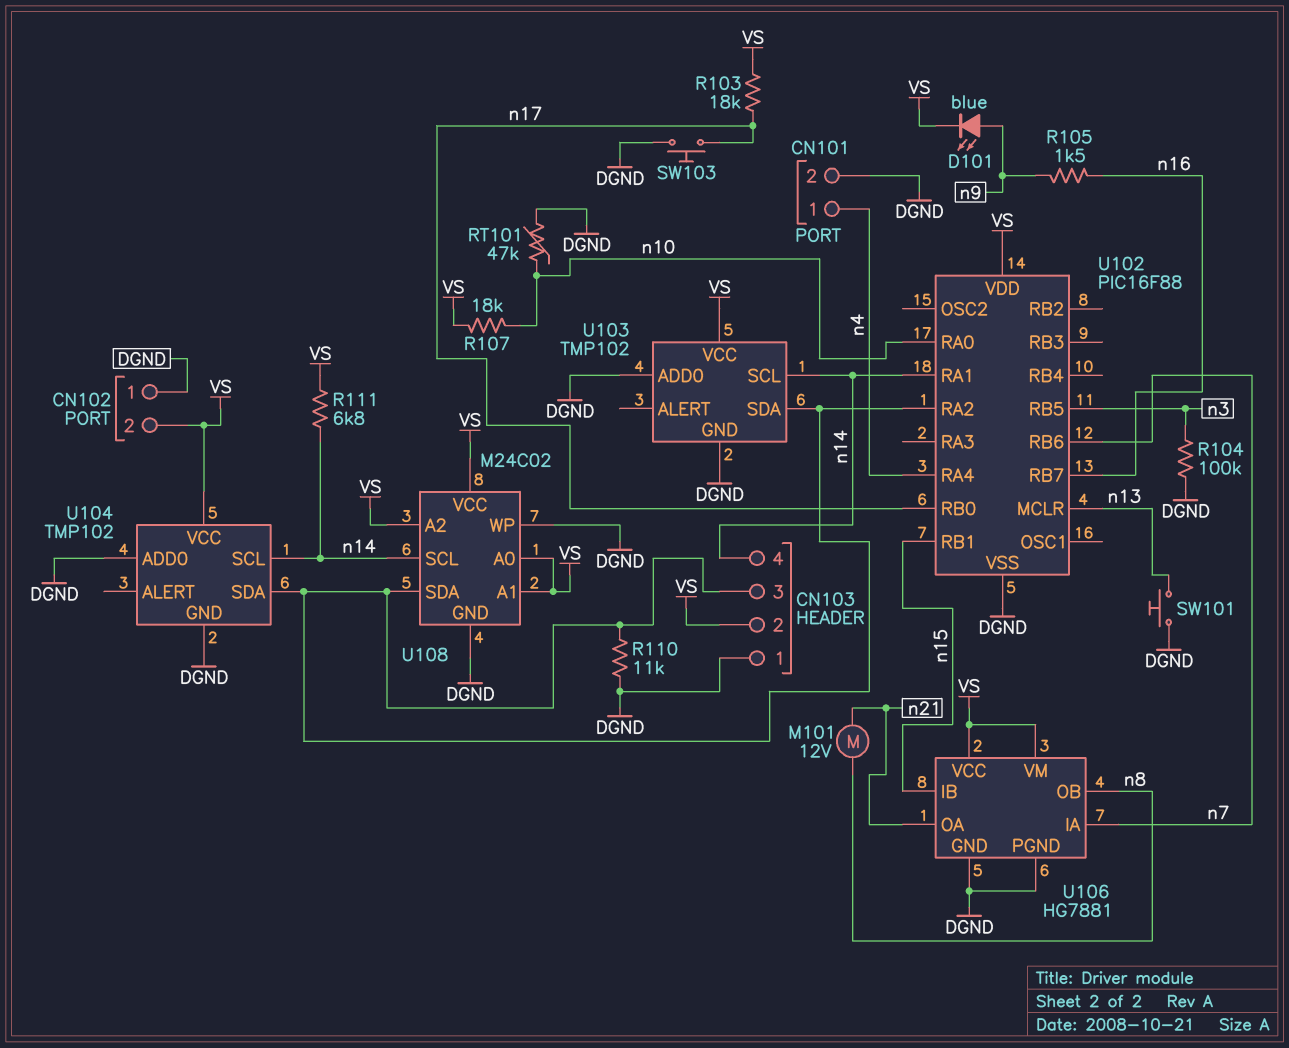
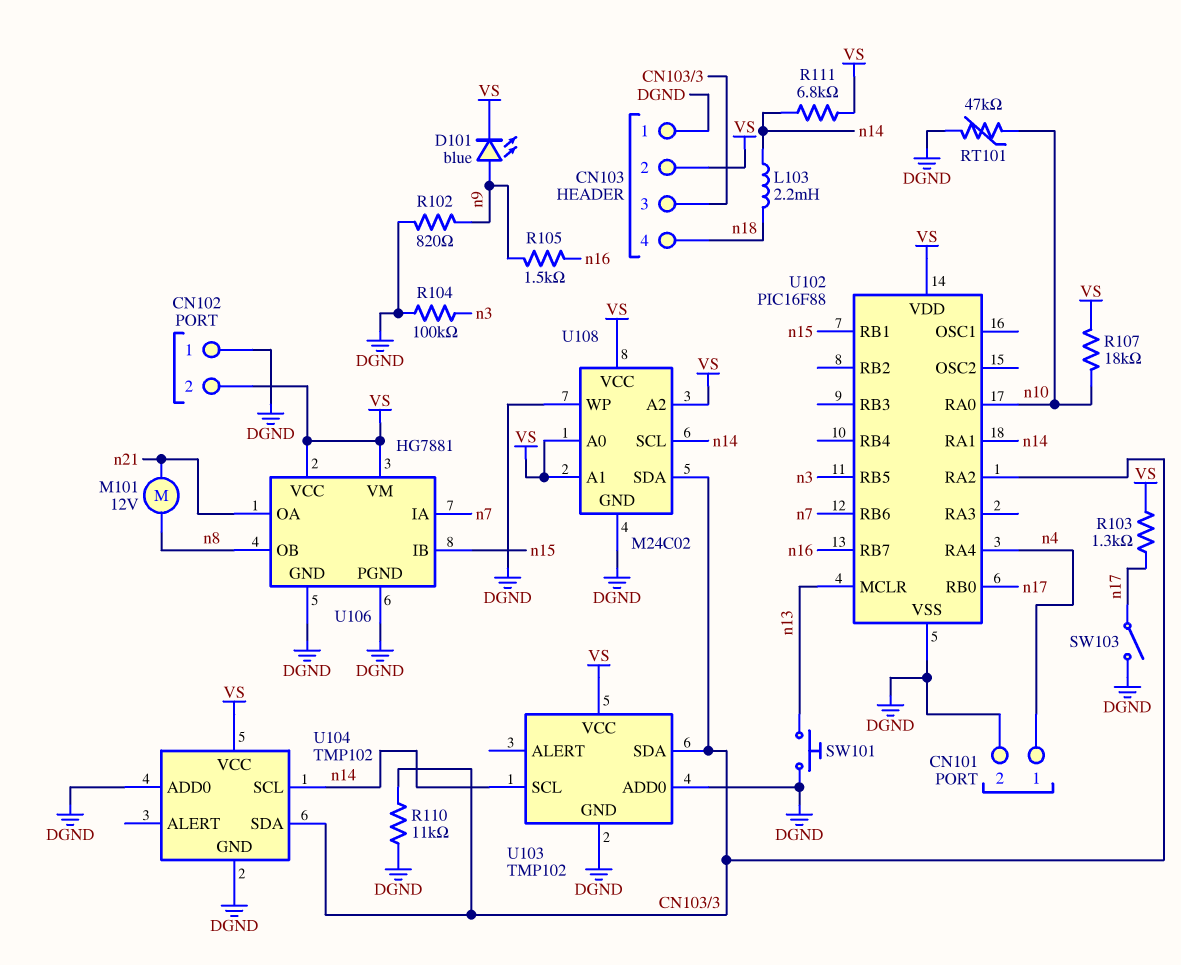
CN103 pin 4: n14 -> n18
L103: none -> 2.2mH (n14, n18)
R102: none -> 820 (DGND, n9)
R103: 18k (VS, n17) -> 1.3k (VS, n17)
SW103: button (DGND, n17) -> switch (DGND, n17)

